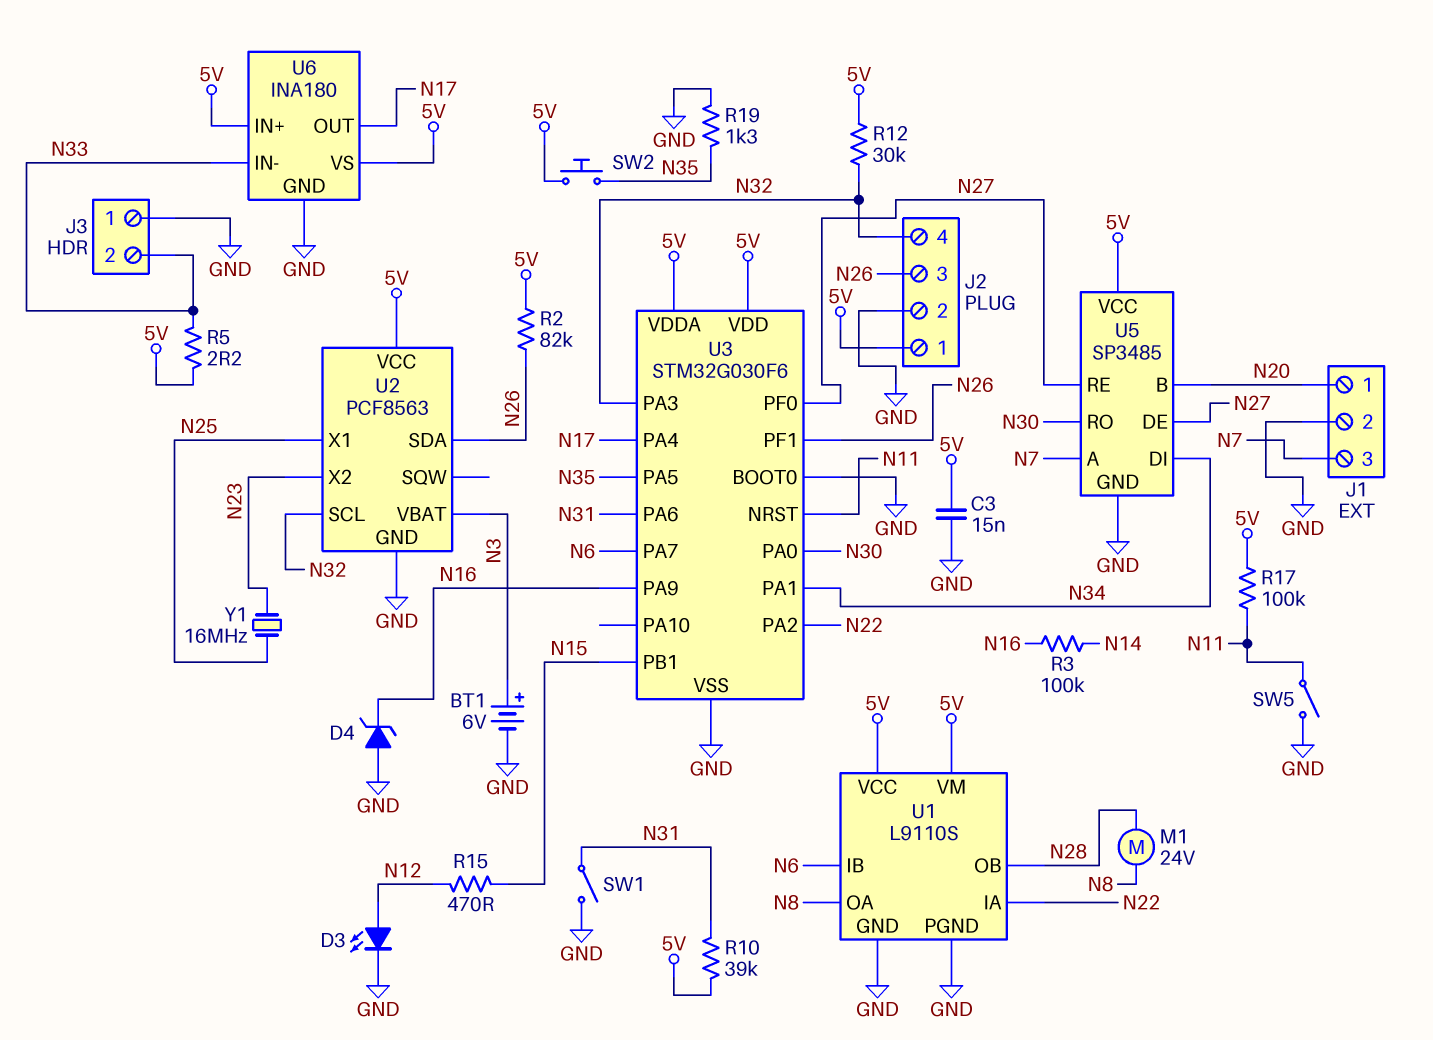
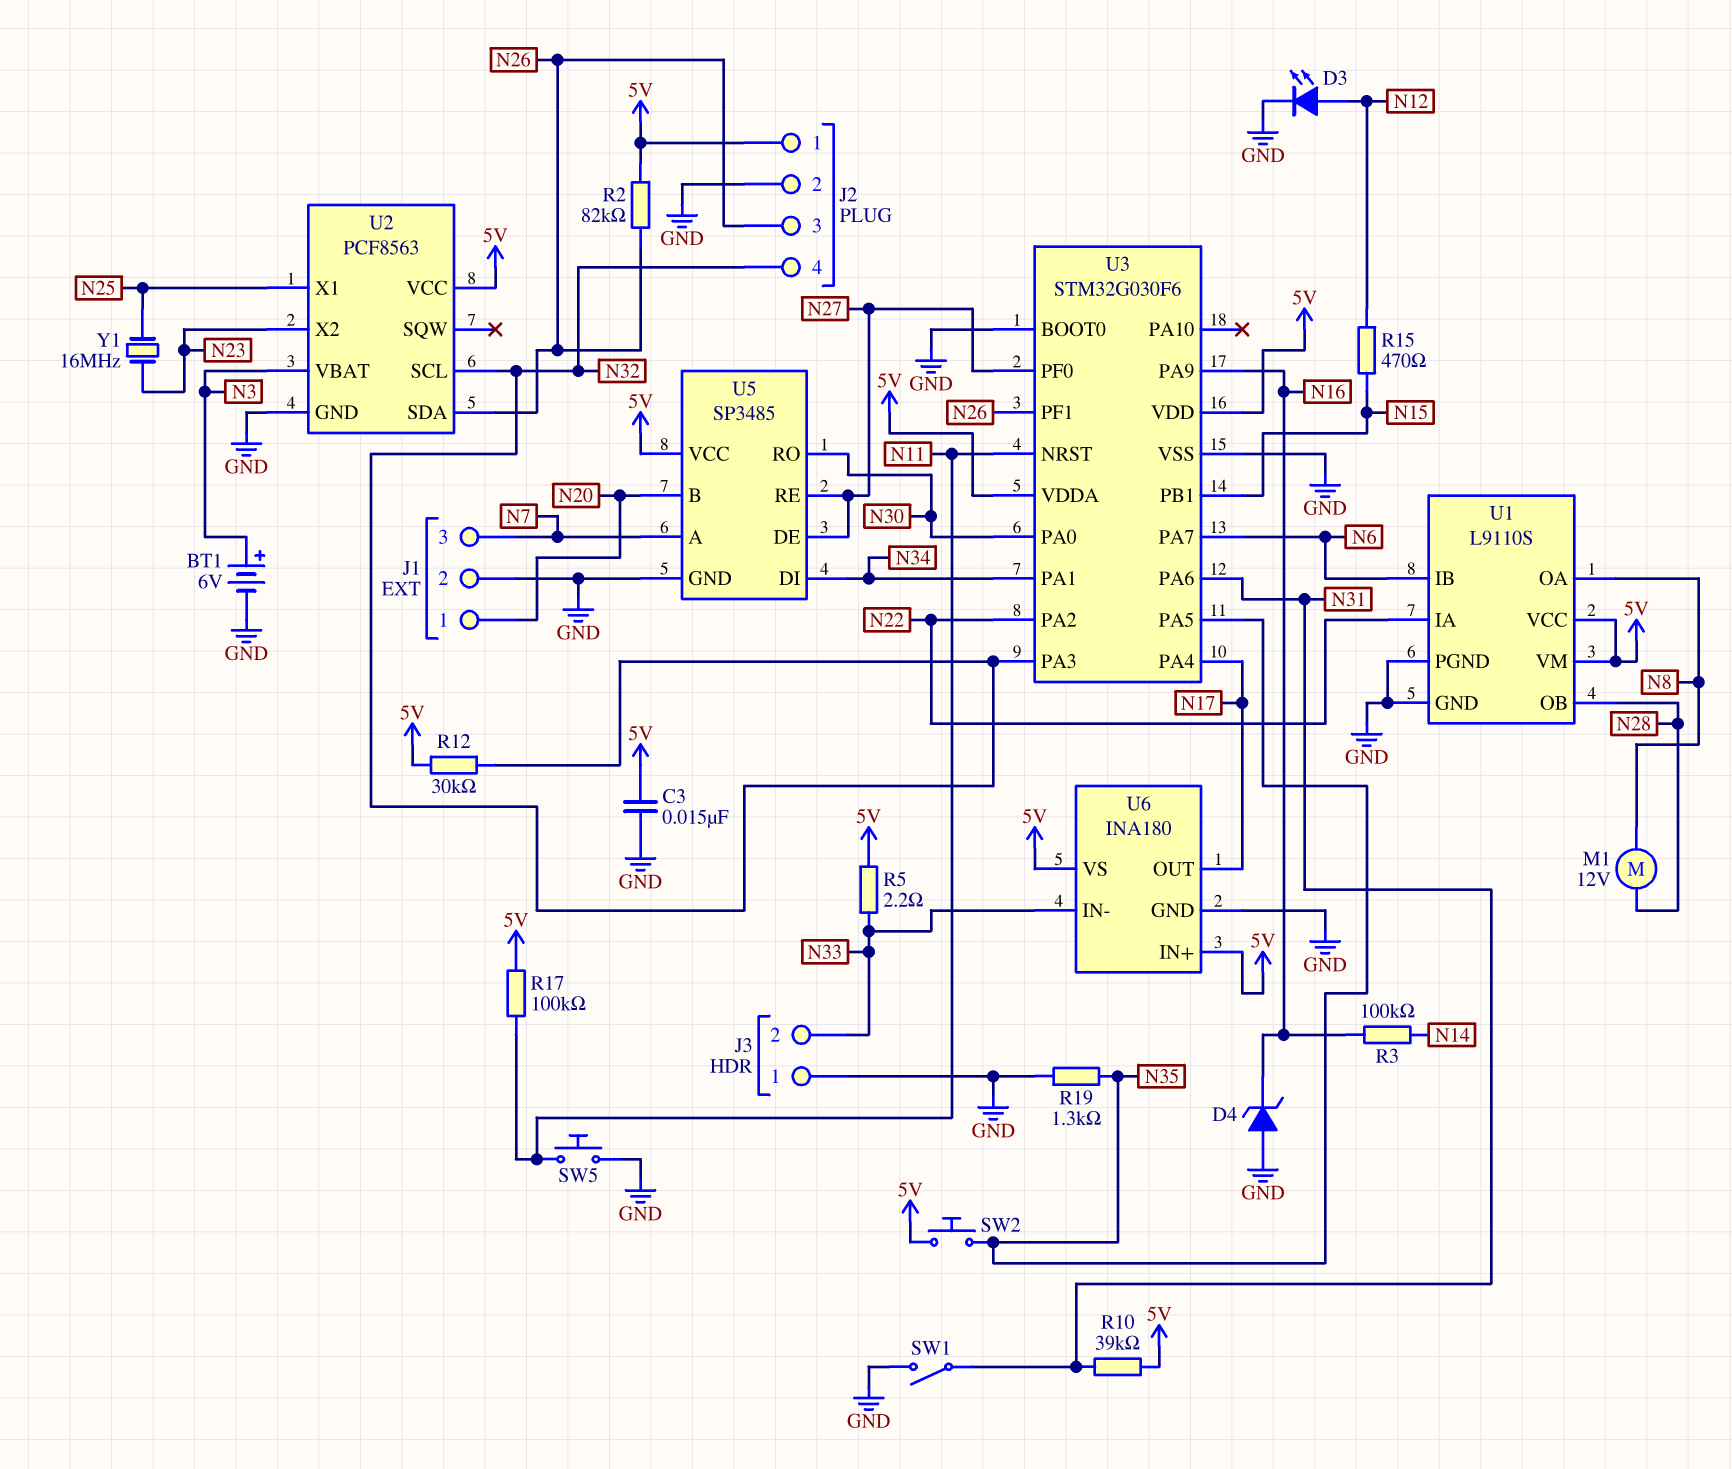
M1: motor 24V (N8, N28) -> motor 12V (N8, N28)
SW5: switch (GND, N11) -> button (GND, N11)

